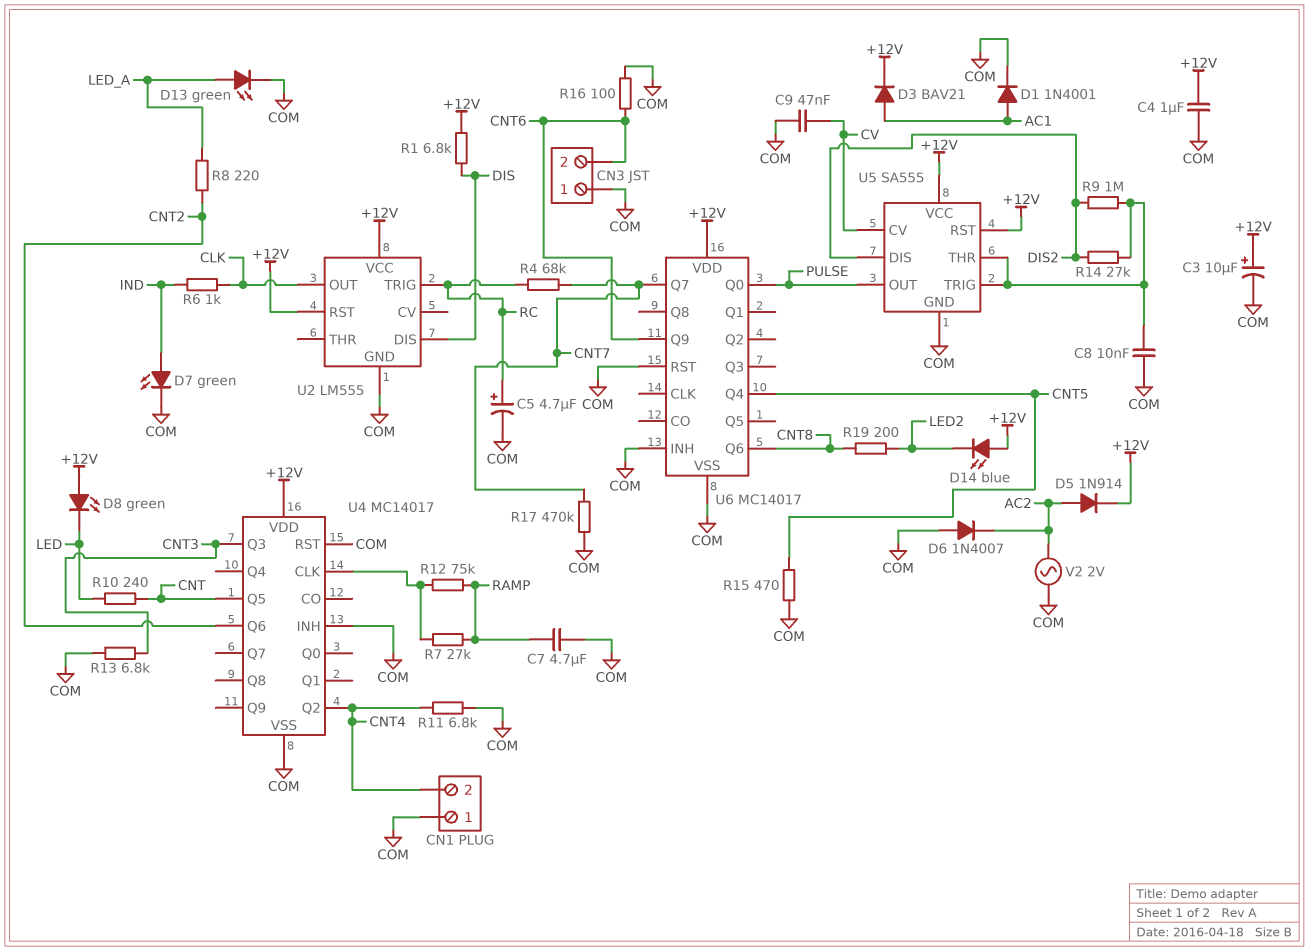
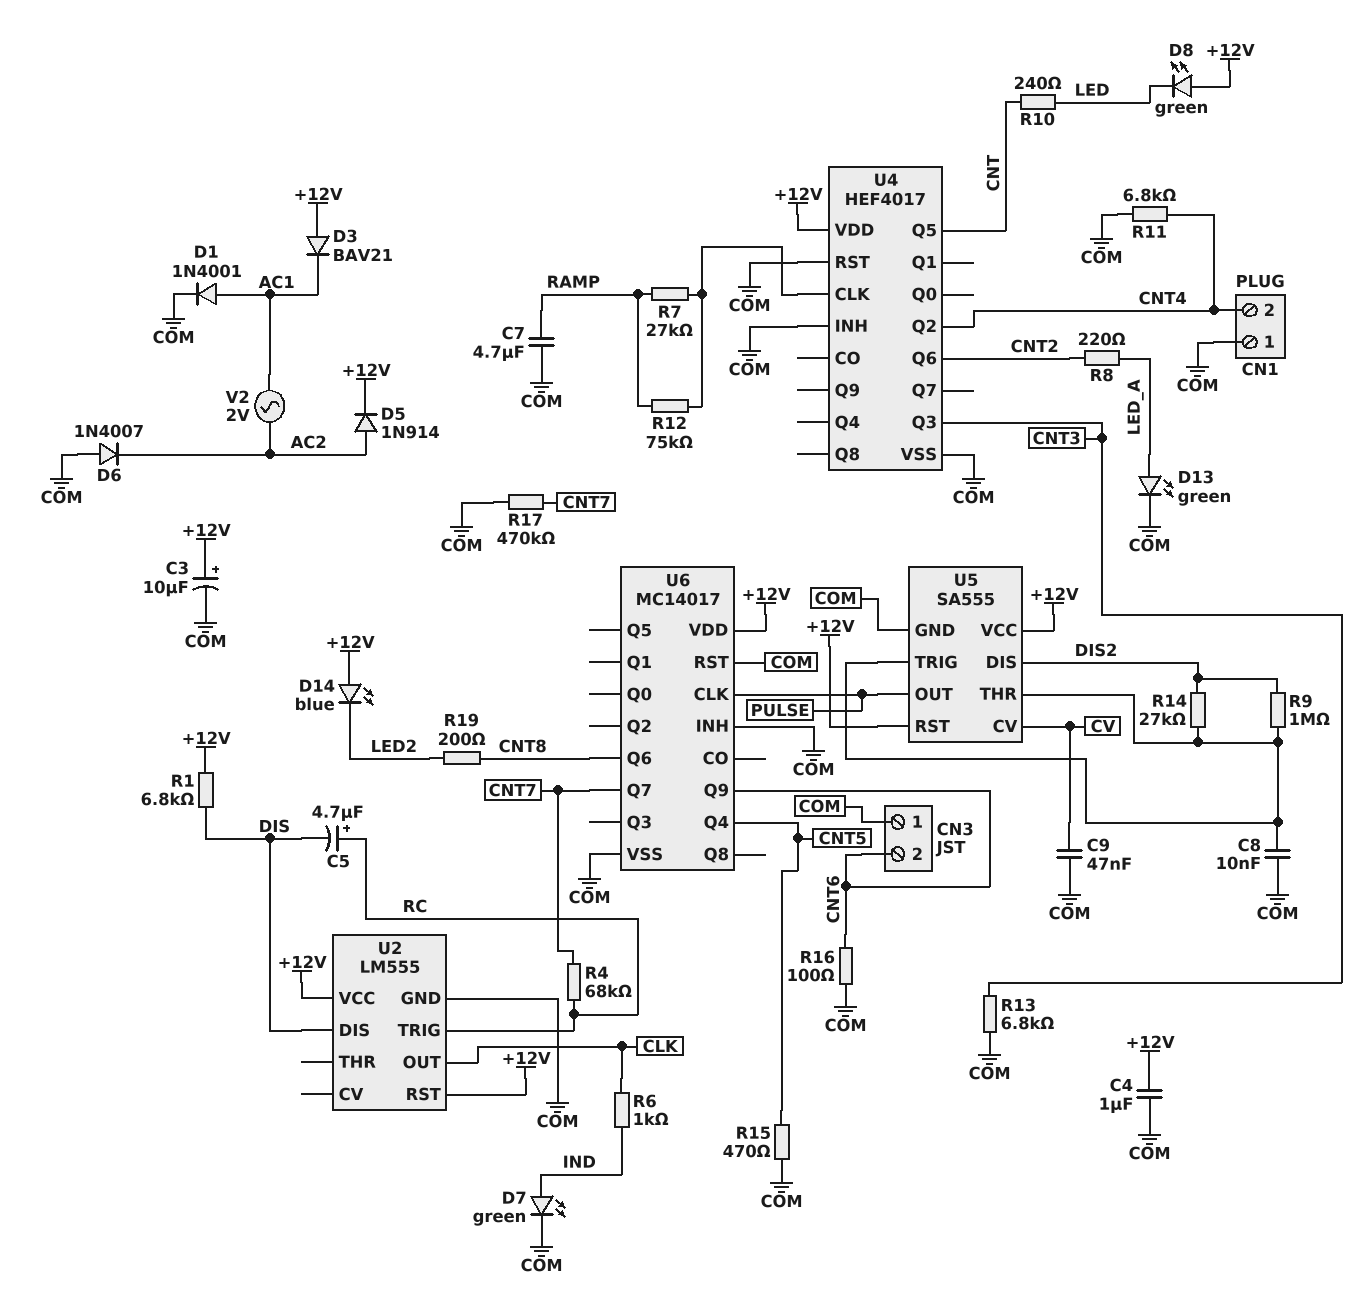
C5: 4.7uF (plus RC, minus COM) -> 4.7uF (plus RC, minus DIS)
D3: diode BAV21 (A AC1, K +12V) -> diode BAV21 (A +12V, K AC1)
U4: MC14017 -> HEF4017
U6 pin CLK: none -> PULSE
U6 pin Q0: PULSE -> none
V2: AC 2V (AC2, COM) -> AC 2V (AC1, AC2)

